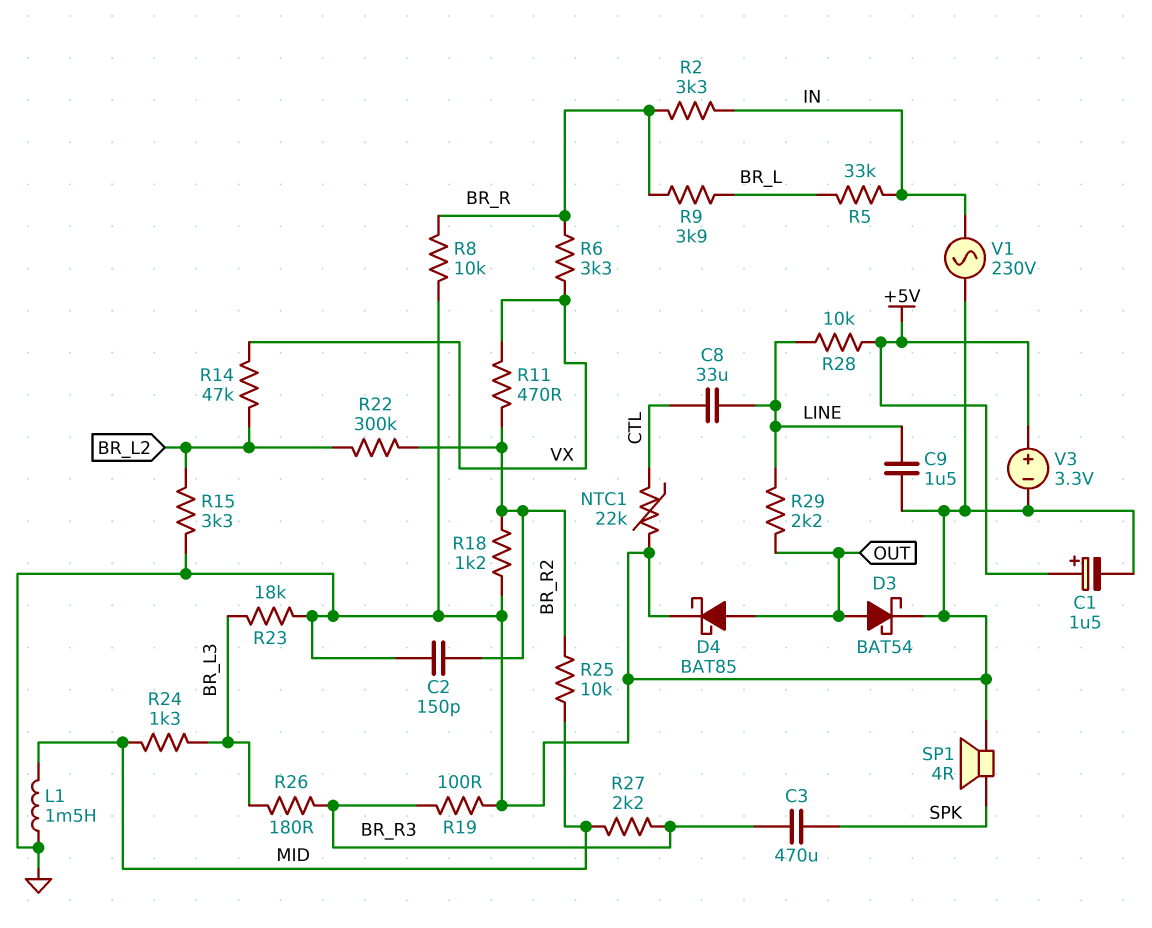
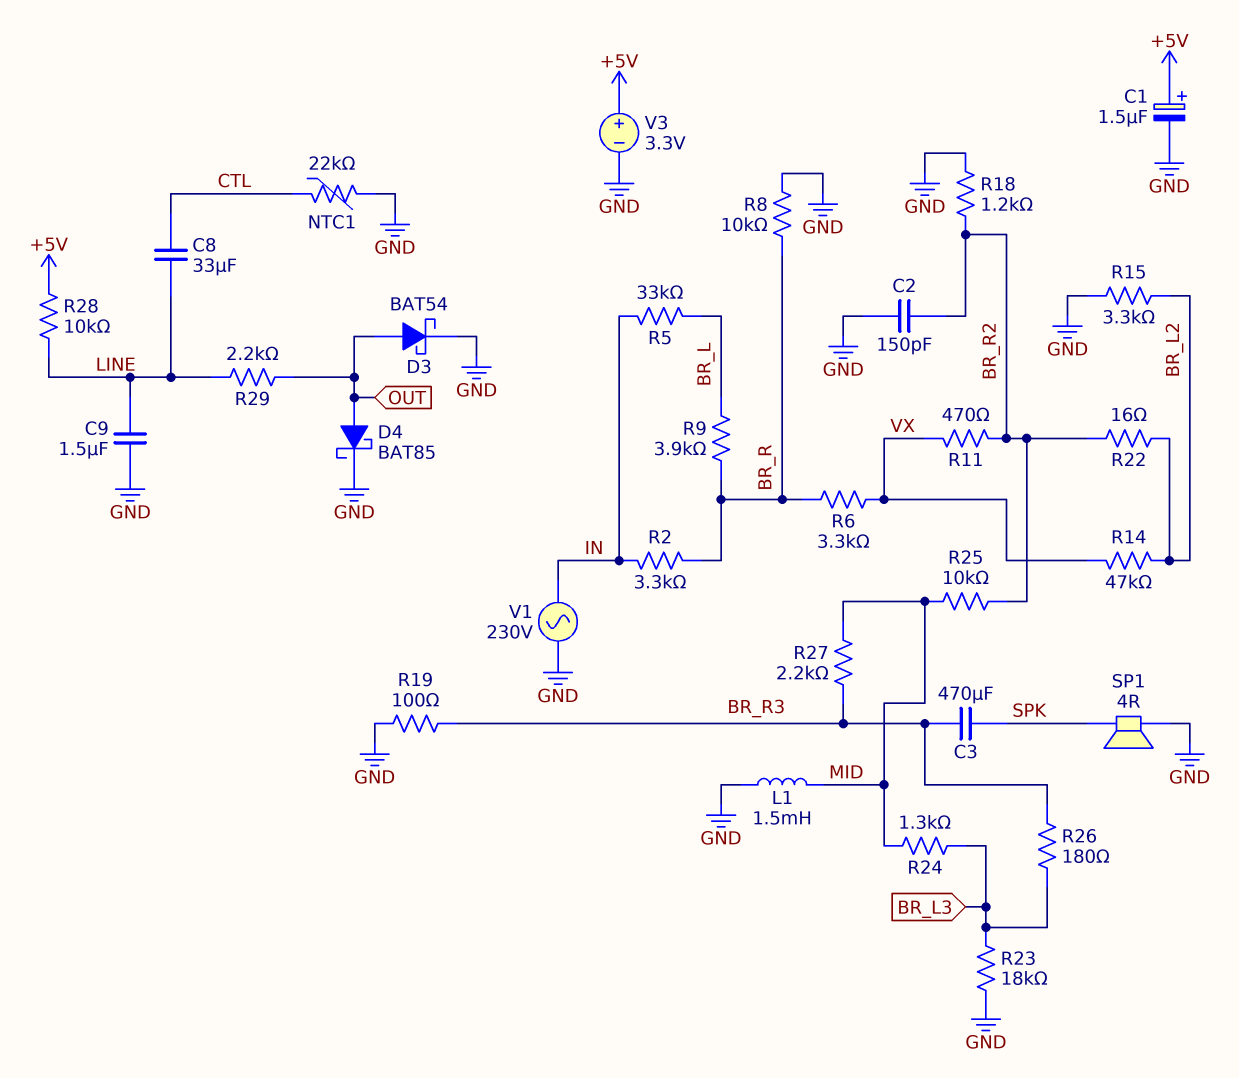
R22: 300k (BR_L2, BR_R2) -> 16 (BR_L2, BR_R2)

